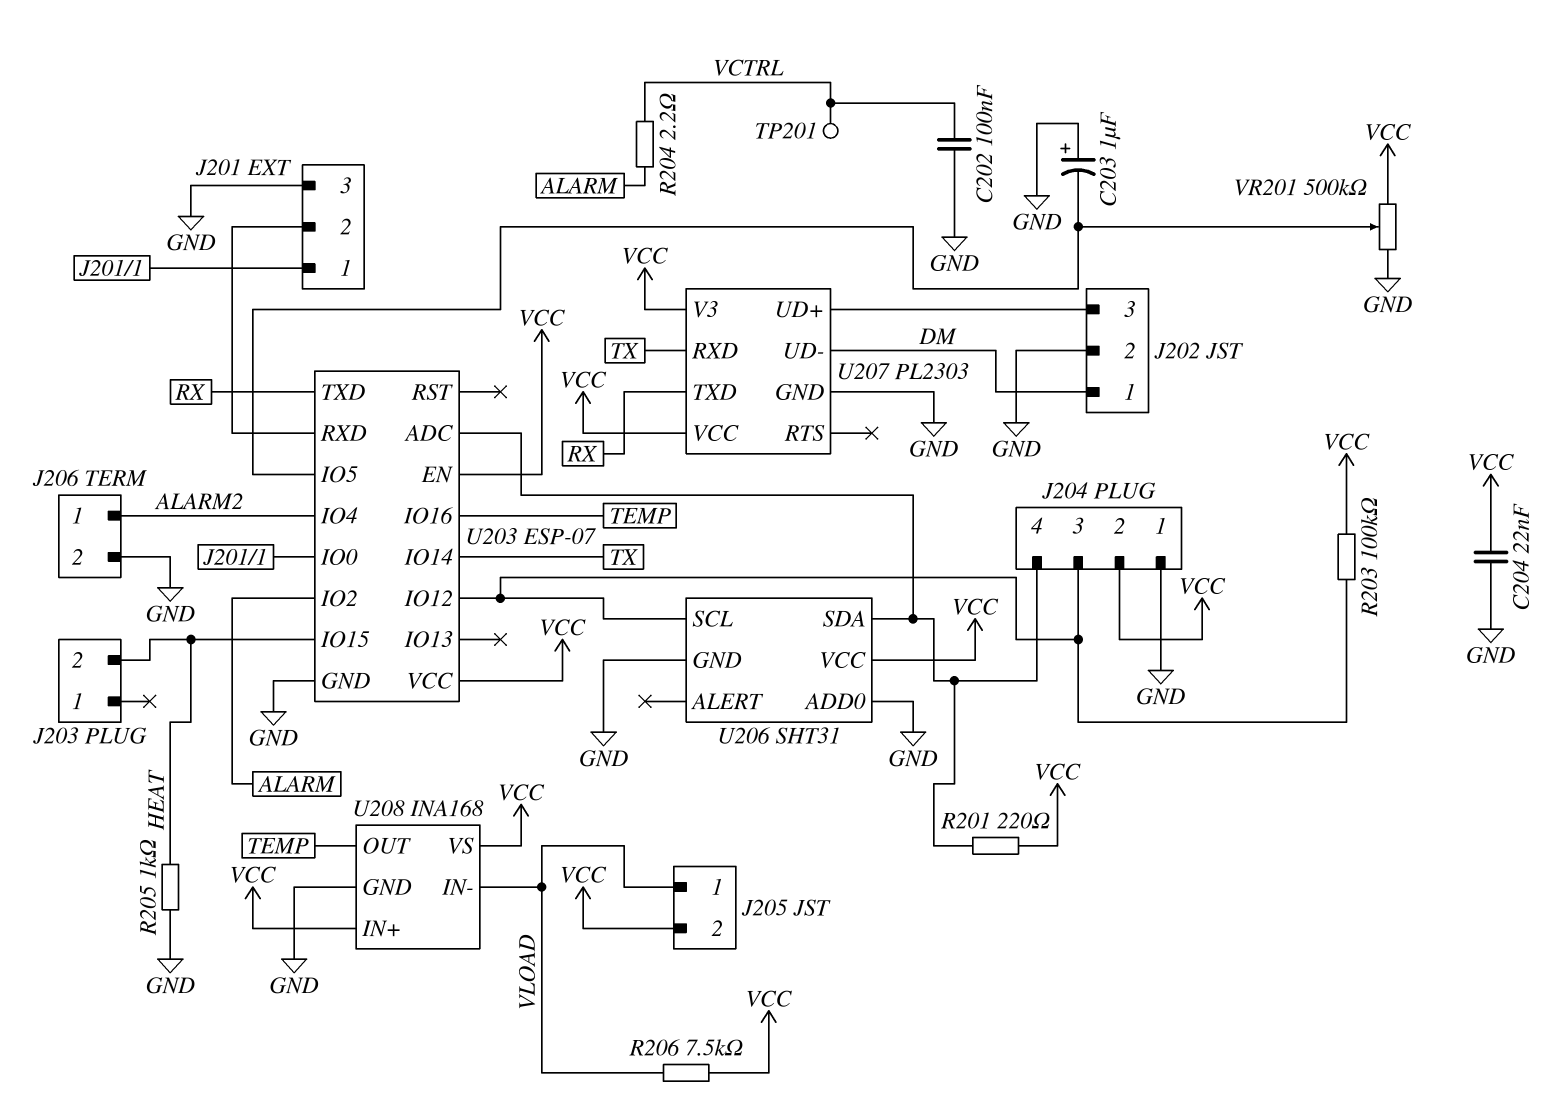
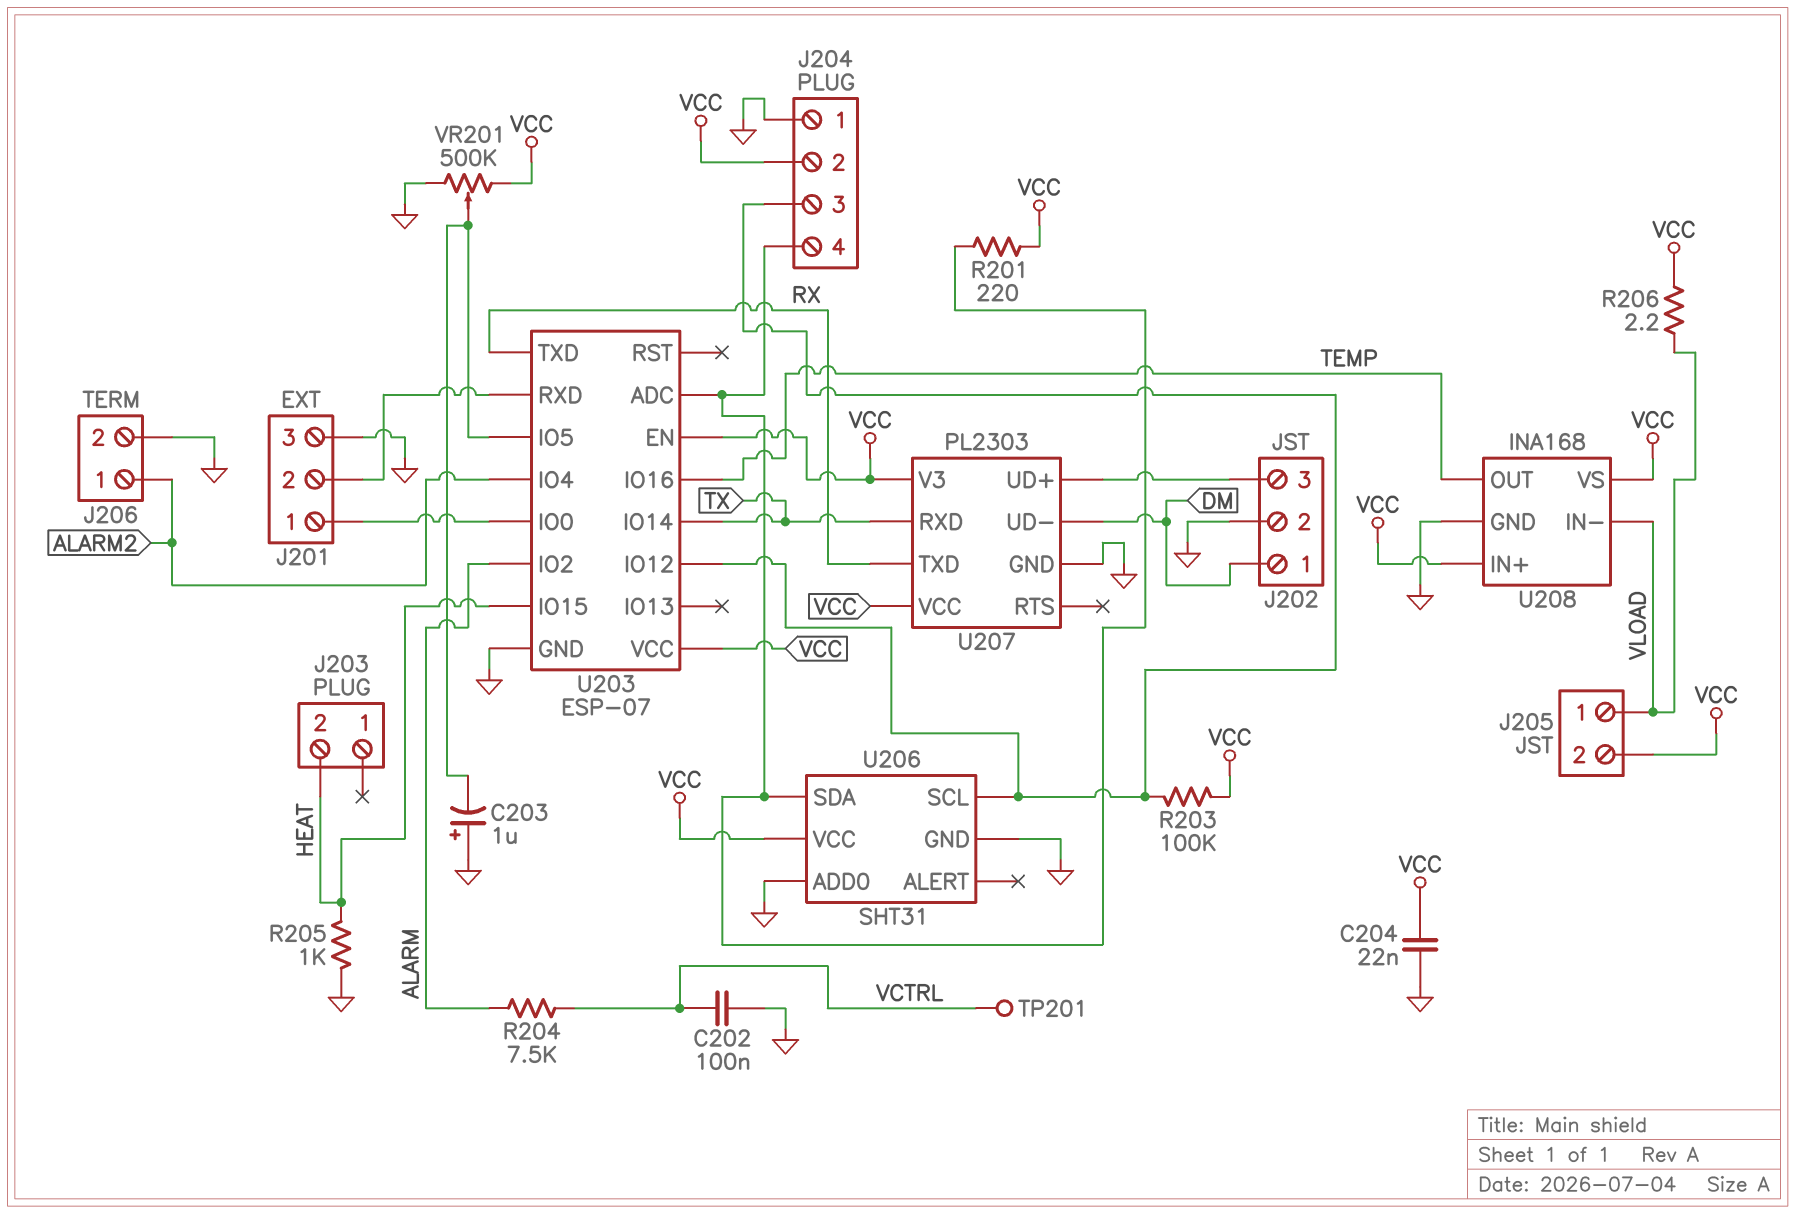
R204: 2.2 (ALARM, VCTRL) -> 7.5k (ALARM, VCTRL)
R206: 7.5k (VCC, VLOAD) -> 2.2 (VCC, VLOAD)

